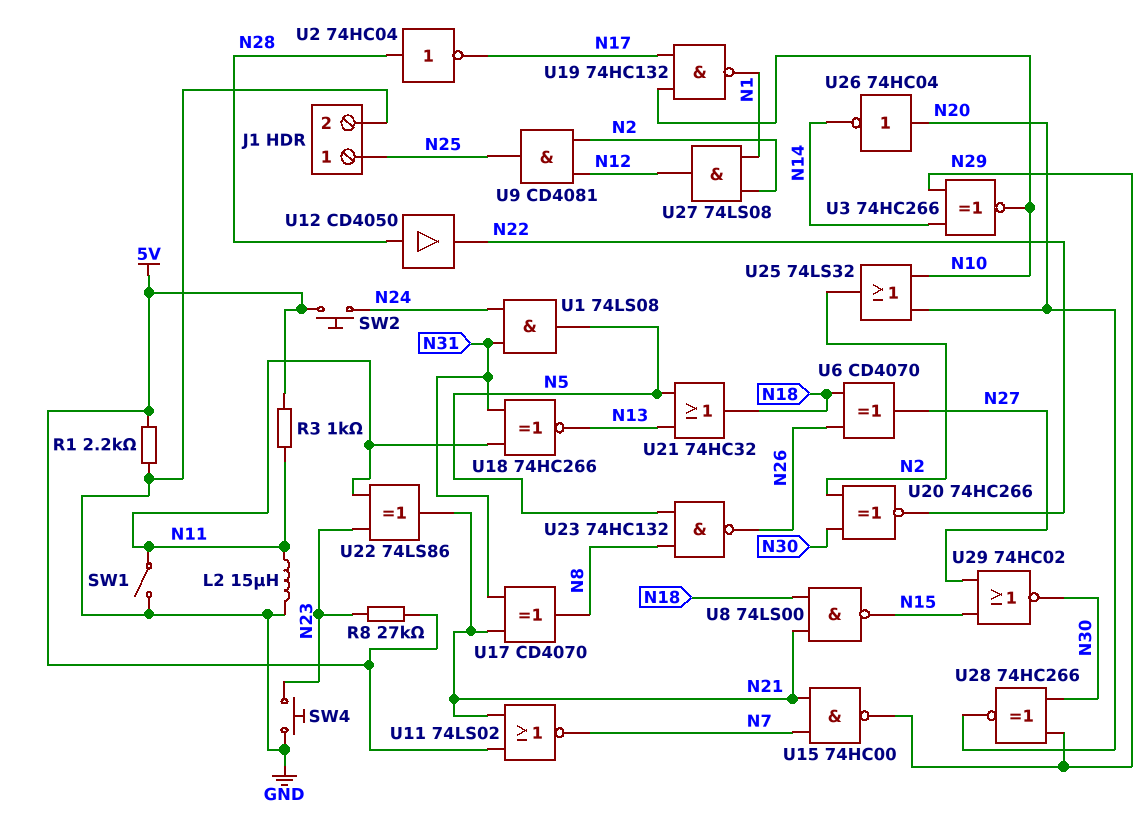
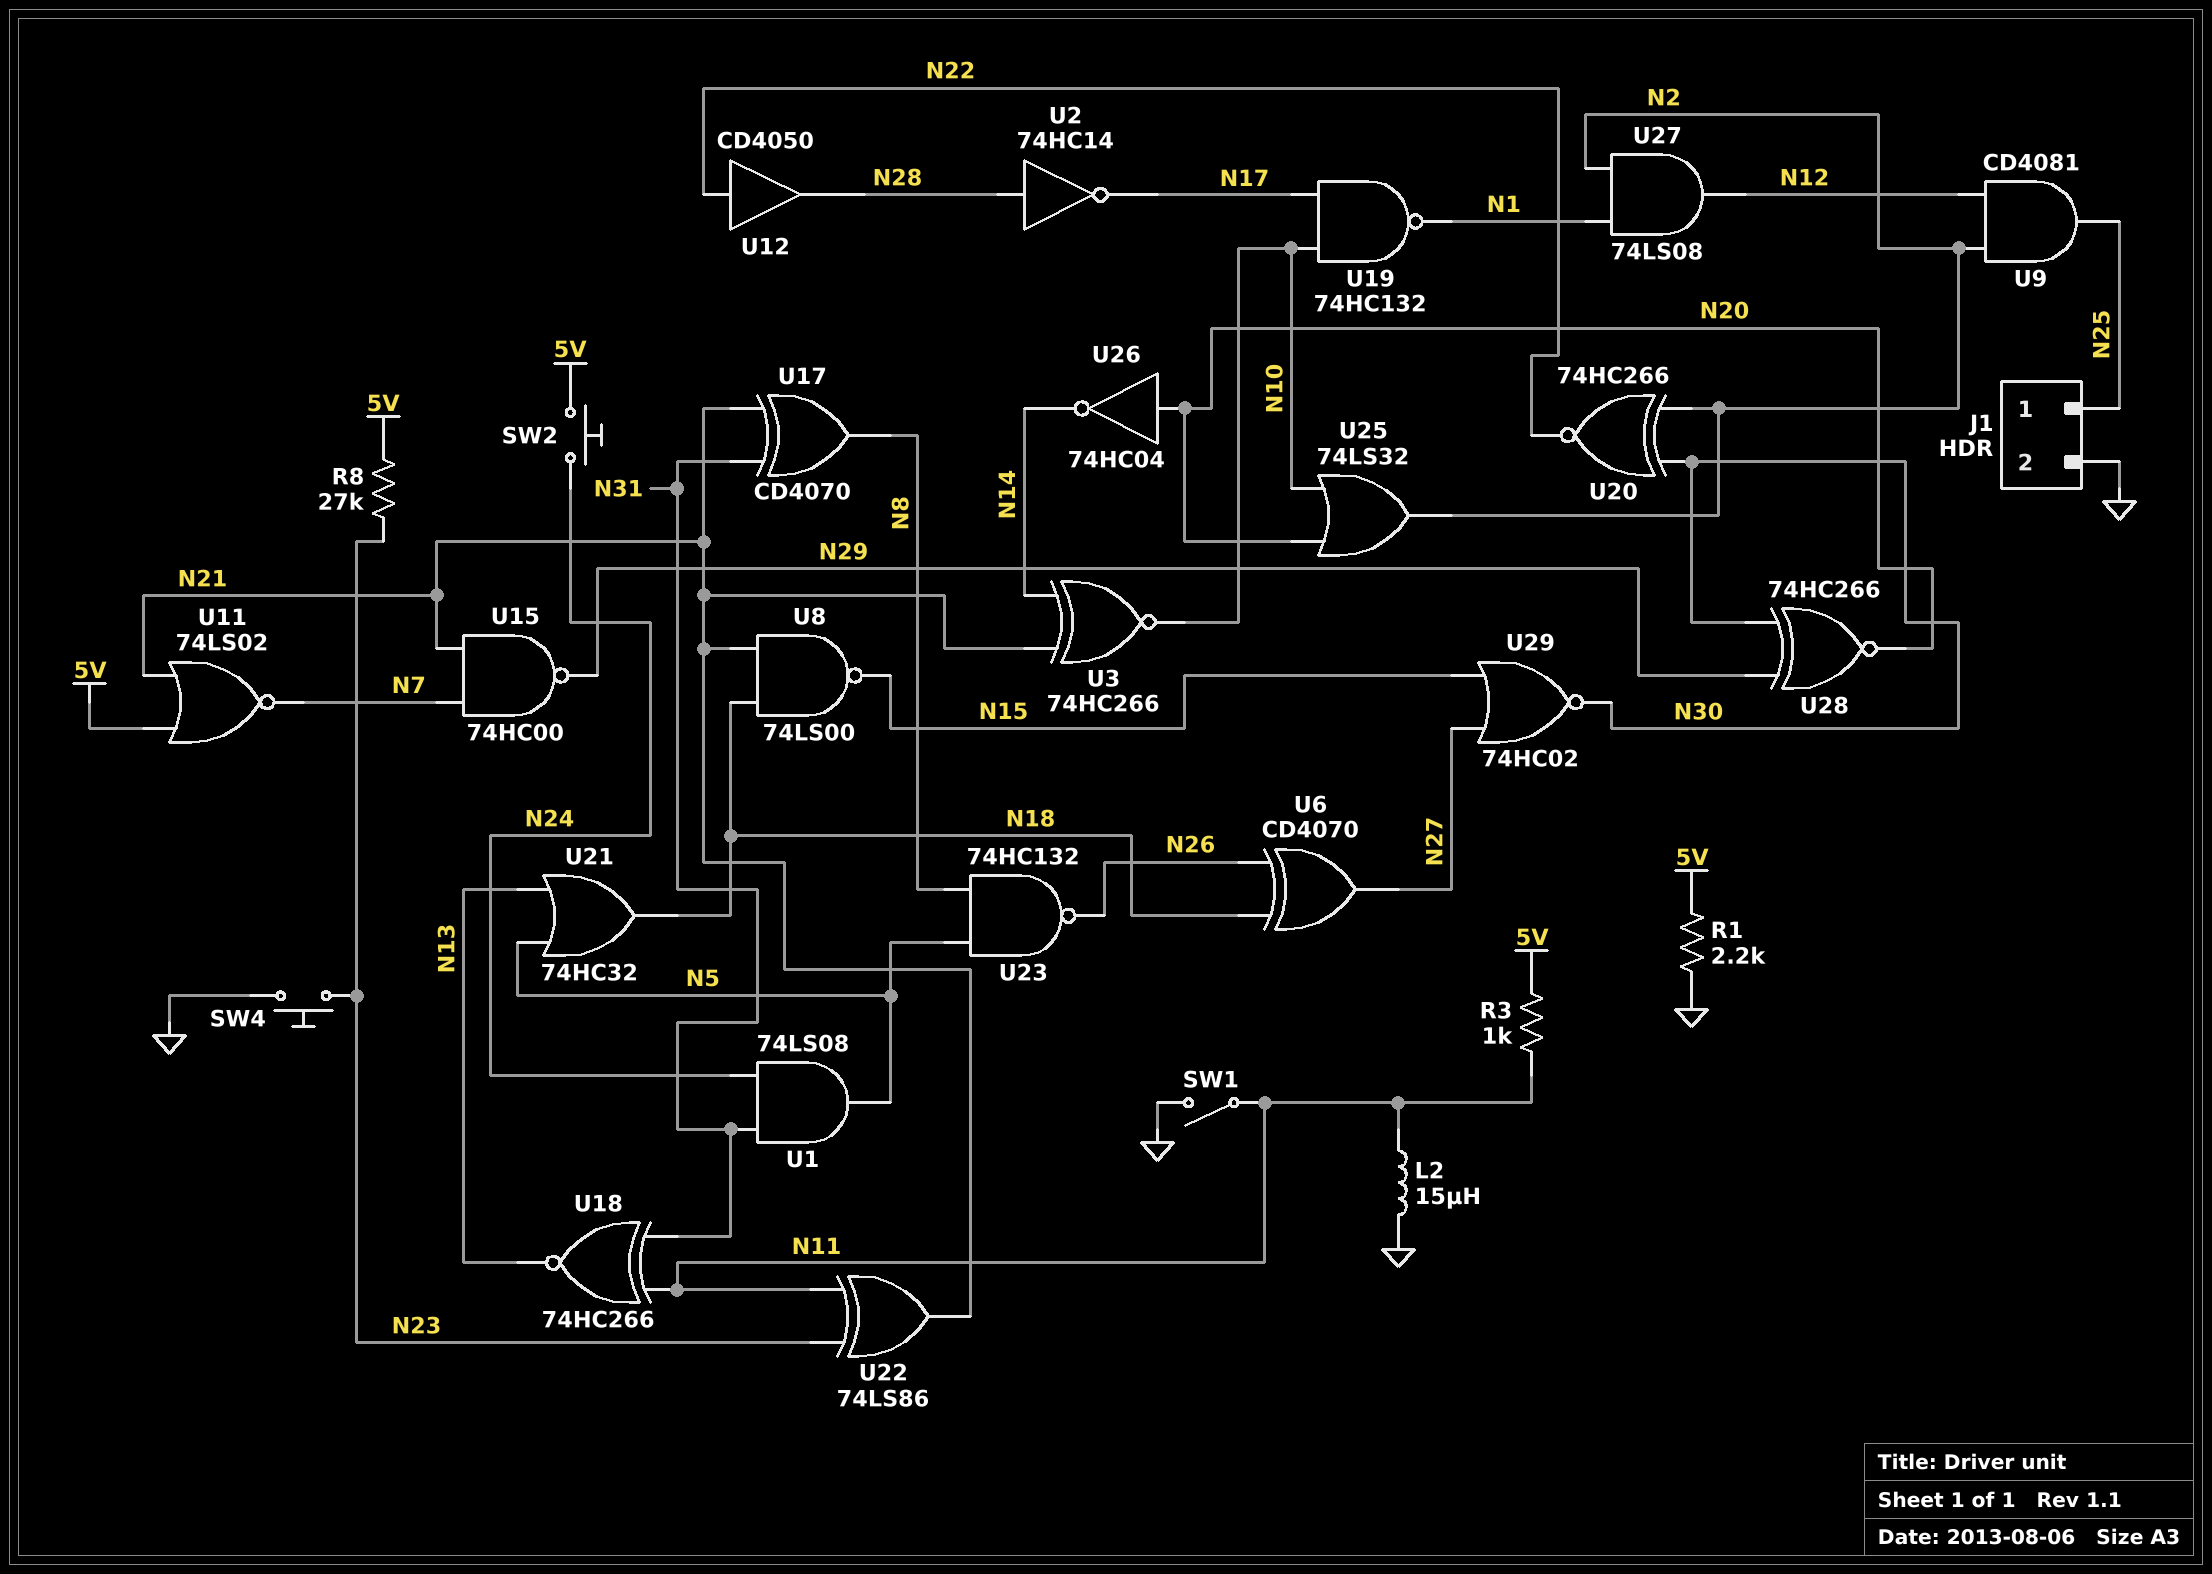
U2: NOT 74HC04 (in N28, out N17) -> NOT 74HC14 (in N28, out N17)
U3: XNOR 74HC266 (in N14, in N29, out N10) -> XNOR 74HC266 (in N14, in N21, out N10)
U12: buffer CD4050 (in N28, out N22) -> buffer CD4050 (in N22, out N28)

